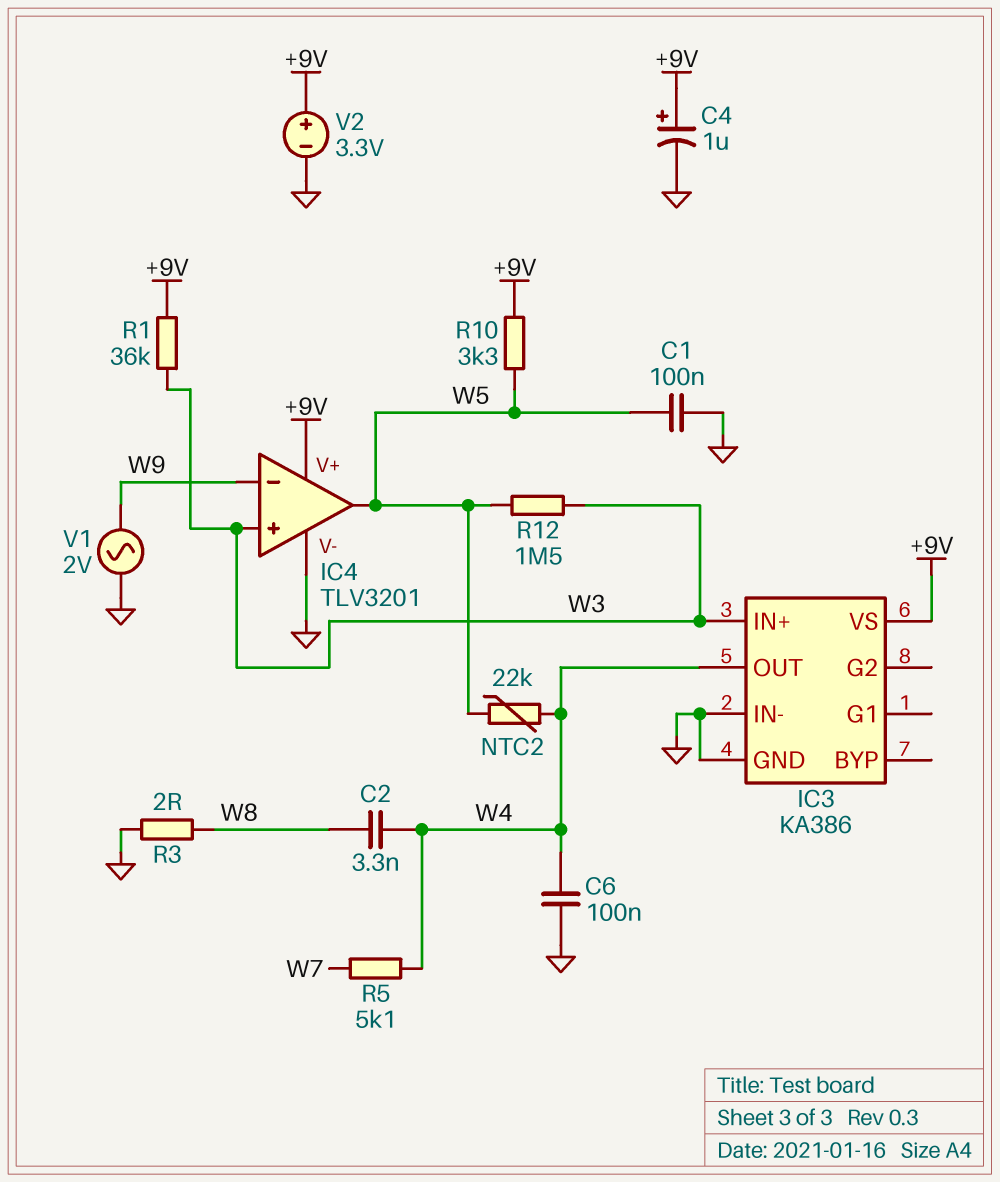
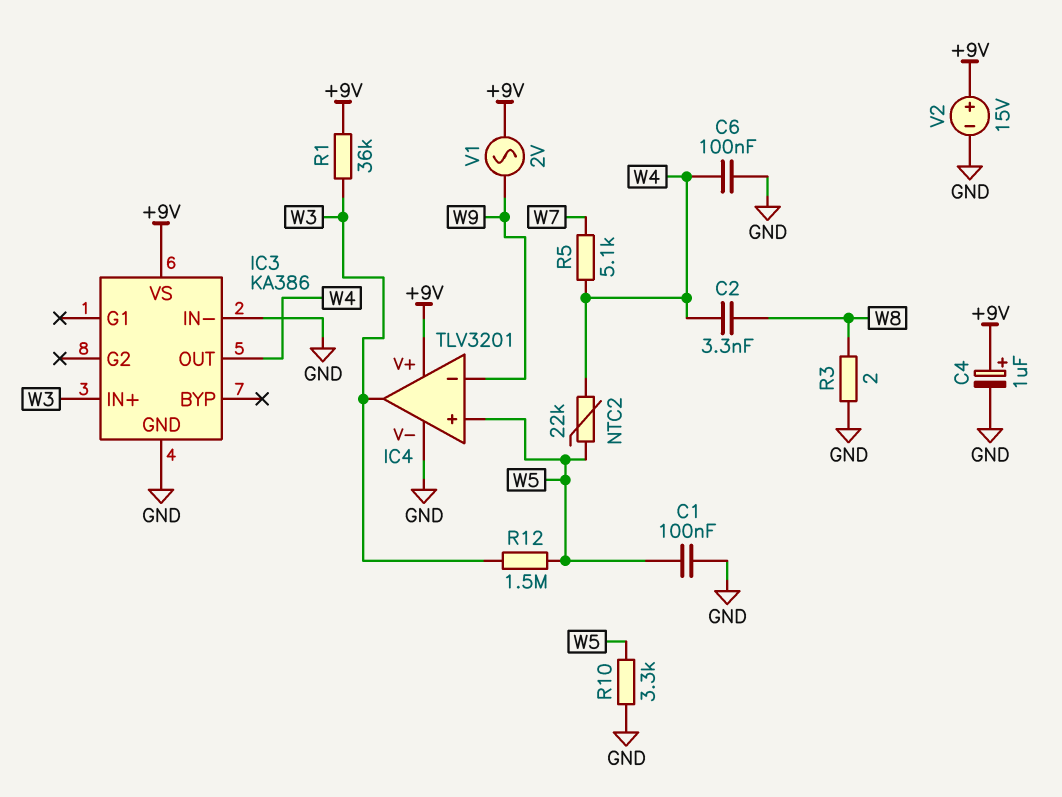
IC4 pin in+: W3 -> W5
IC4 pin out: W5 -> W3
R10: 3.3k (+9V, W5) -> 3.3k (GND, W5)
V1: AC 2V (GND, W9) -> AC 2V (+9V, W9)
V2: 3.3V (plus +9V, minus GND) -> 15V (plus +9V, minus GND)

